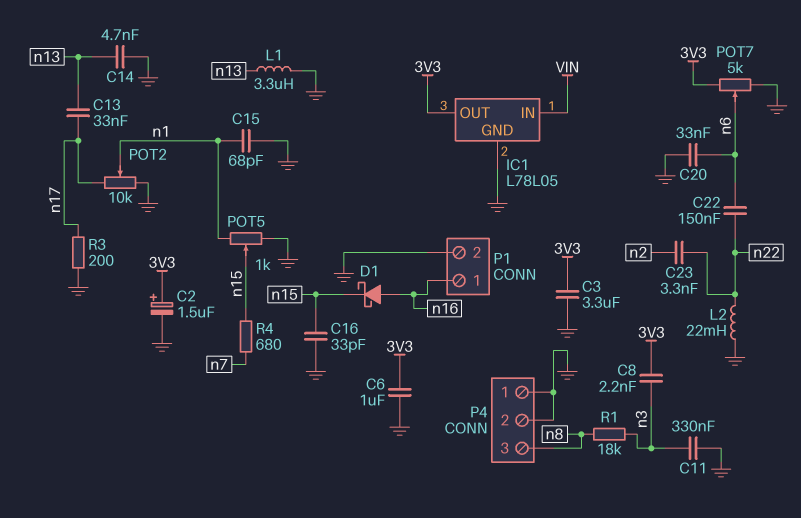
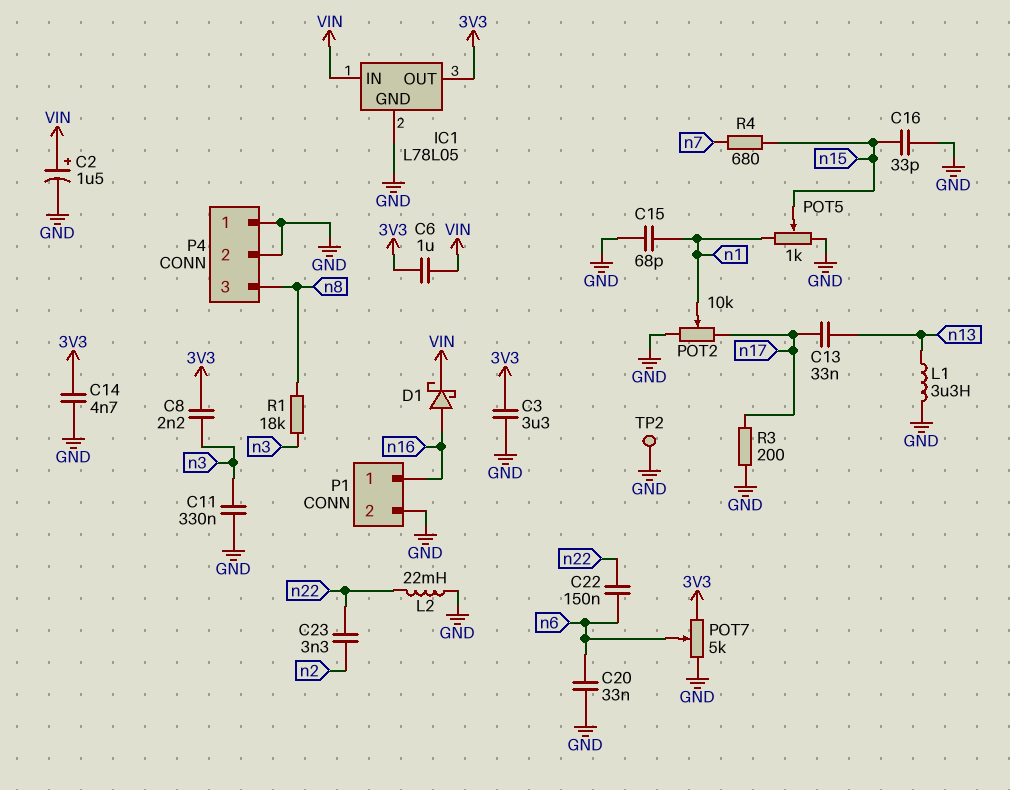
C2: 1.5uF (plus 3V3, minus GND) -> 1.5uF (plus VIN, minus GND)
C6: 1uF (3V3, GND) -> 1uF (3V3, VIN)
C14: 4.7nF (GND, n13) -> 4.7nF (3V3, GND)
D1: schottky (A n16, K n15) -> schottky (A n16, K VIN)
TP2: none -> test point (GND)

